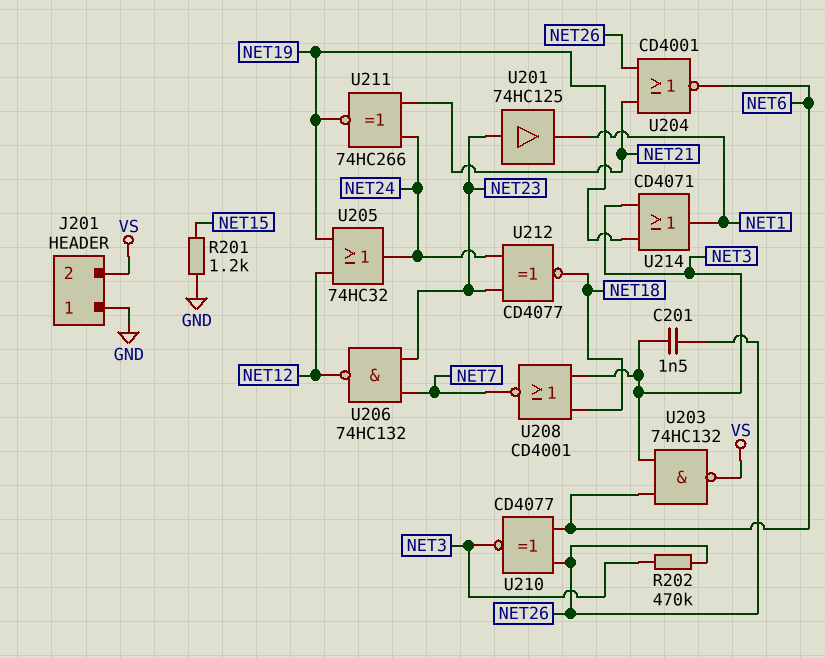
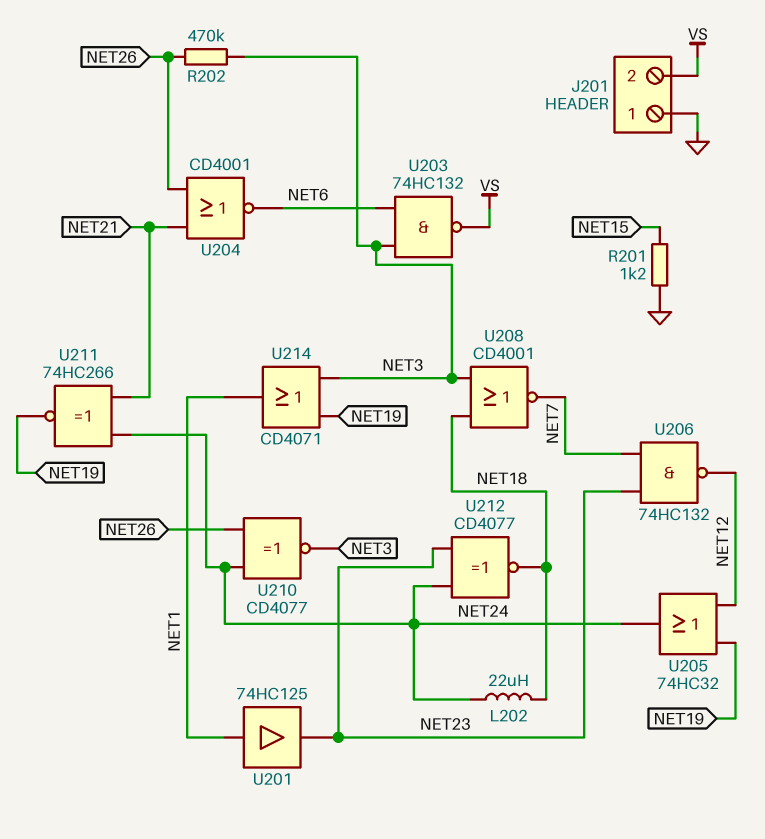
C201: 1.5nF (NET3, NET26) -> none
L202: none -> 22uH (NET18, NET24)
U201: buffer 74HC125 (in NET23, out NET1) -> buffer 74HC125 (in NET1, out NET23)
U210: XNOR CD4077 (in NET6, in NET26, out NET3) -> XNOR CD4077 (in NET24, in NET26, out NET3)

